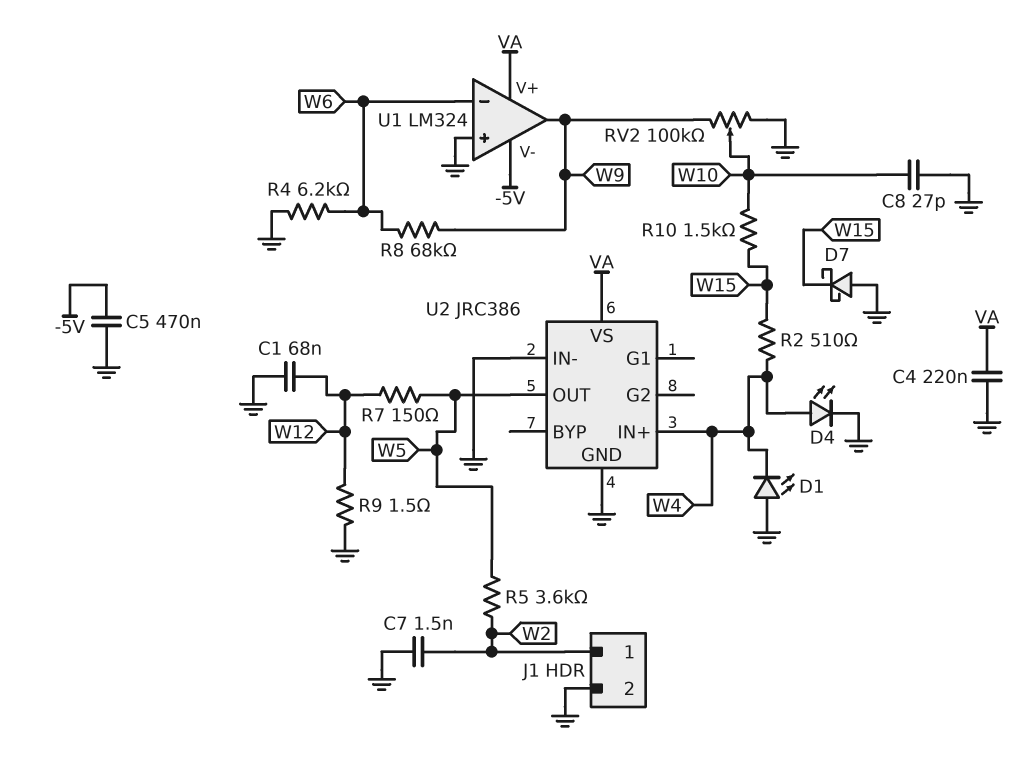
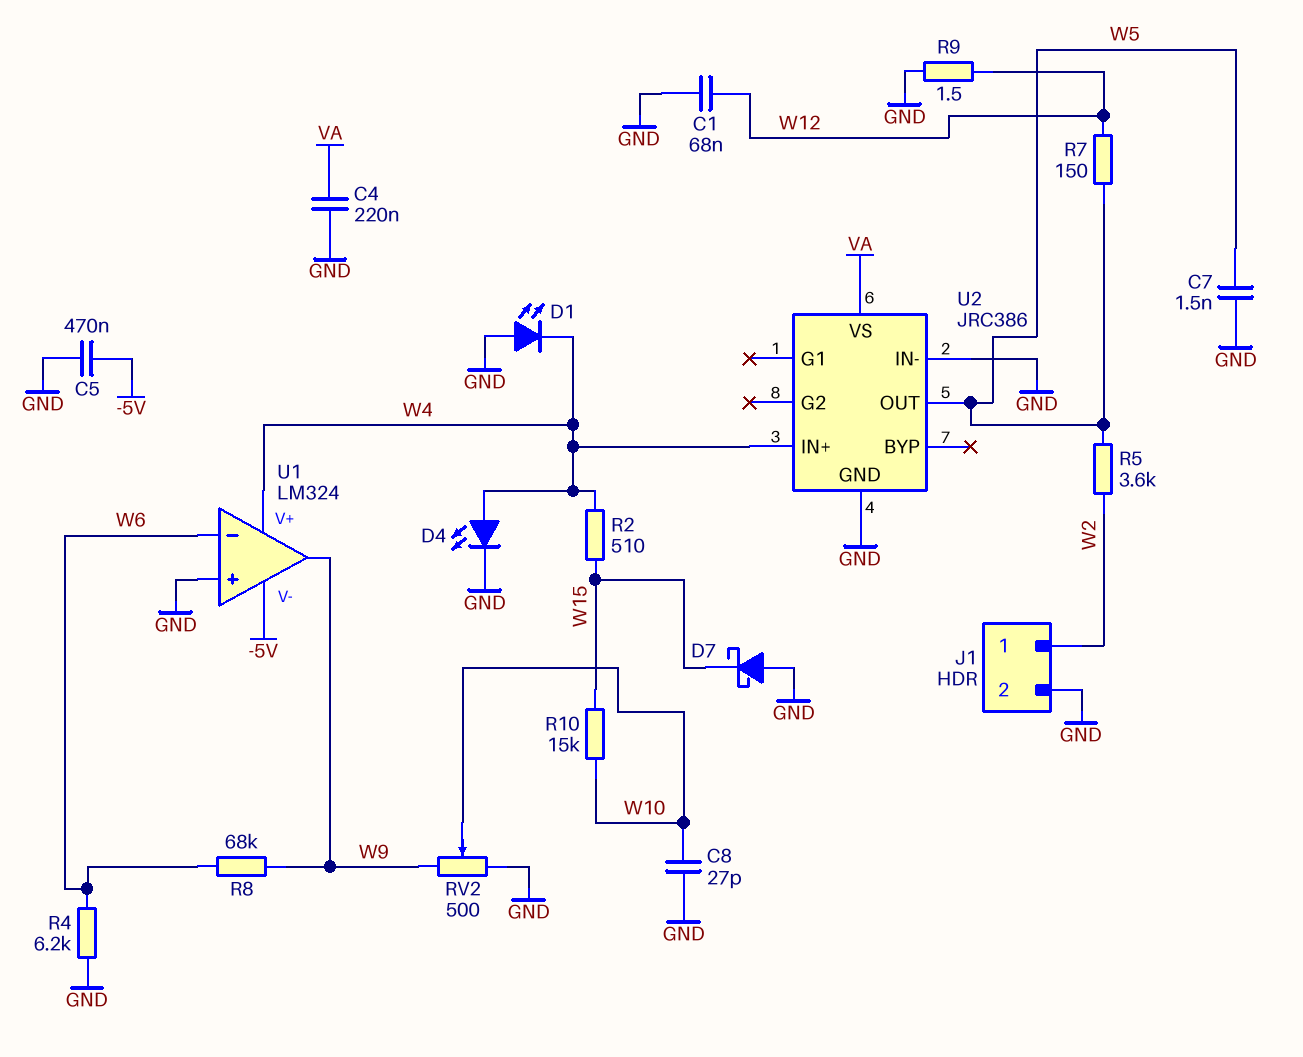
C7: 1.5nF (GND, W2) -> 1.5nF (GND, W5)
R10: 1.5k (W10, W15) -> 15k (W10, W15)
RV2: 100k (GND, W9, wiper W10) -> 500 (GND, W9, wiper W10)
U1 pin V+: VA -> W4

